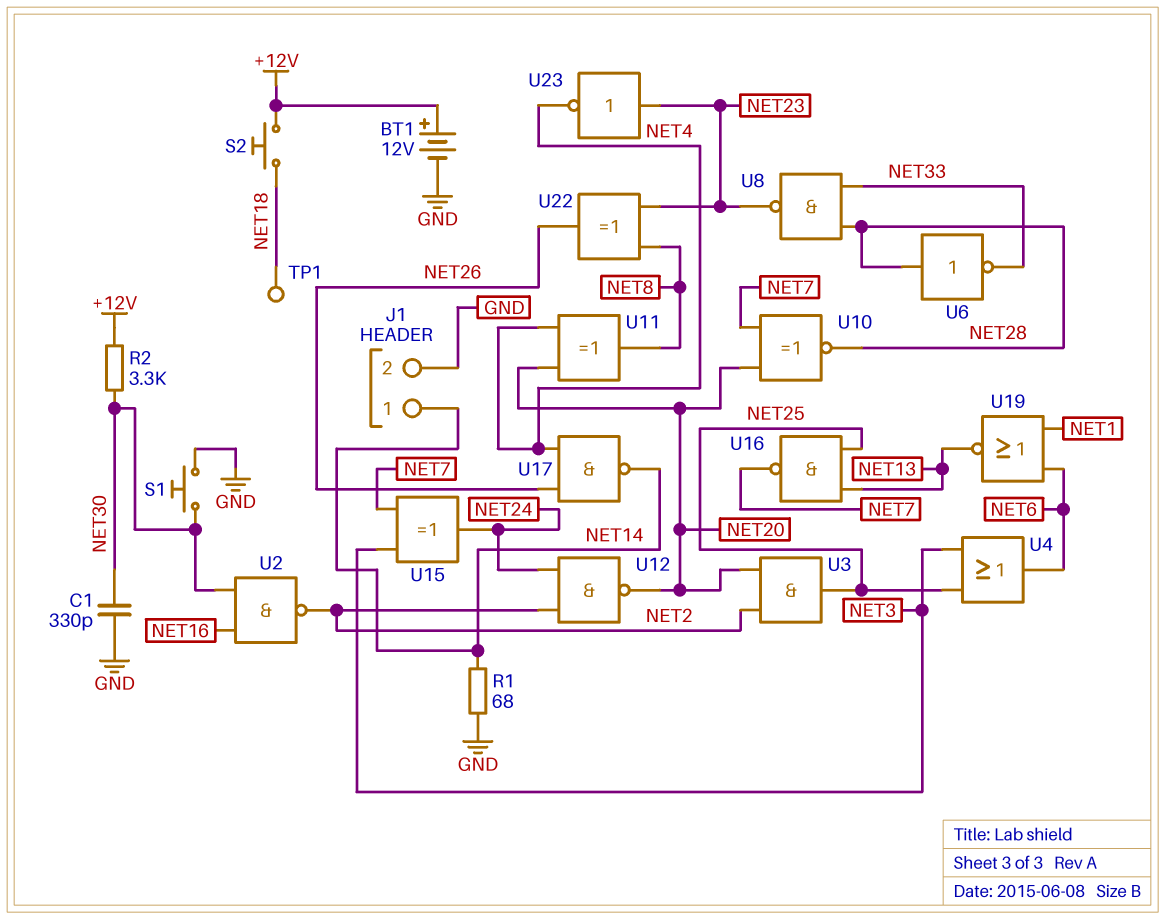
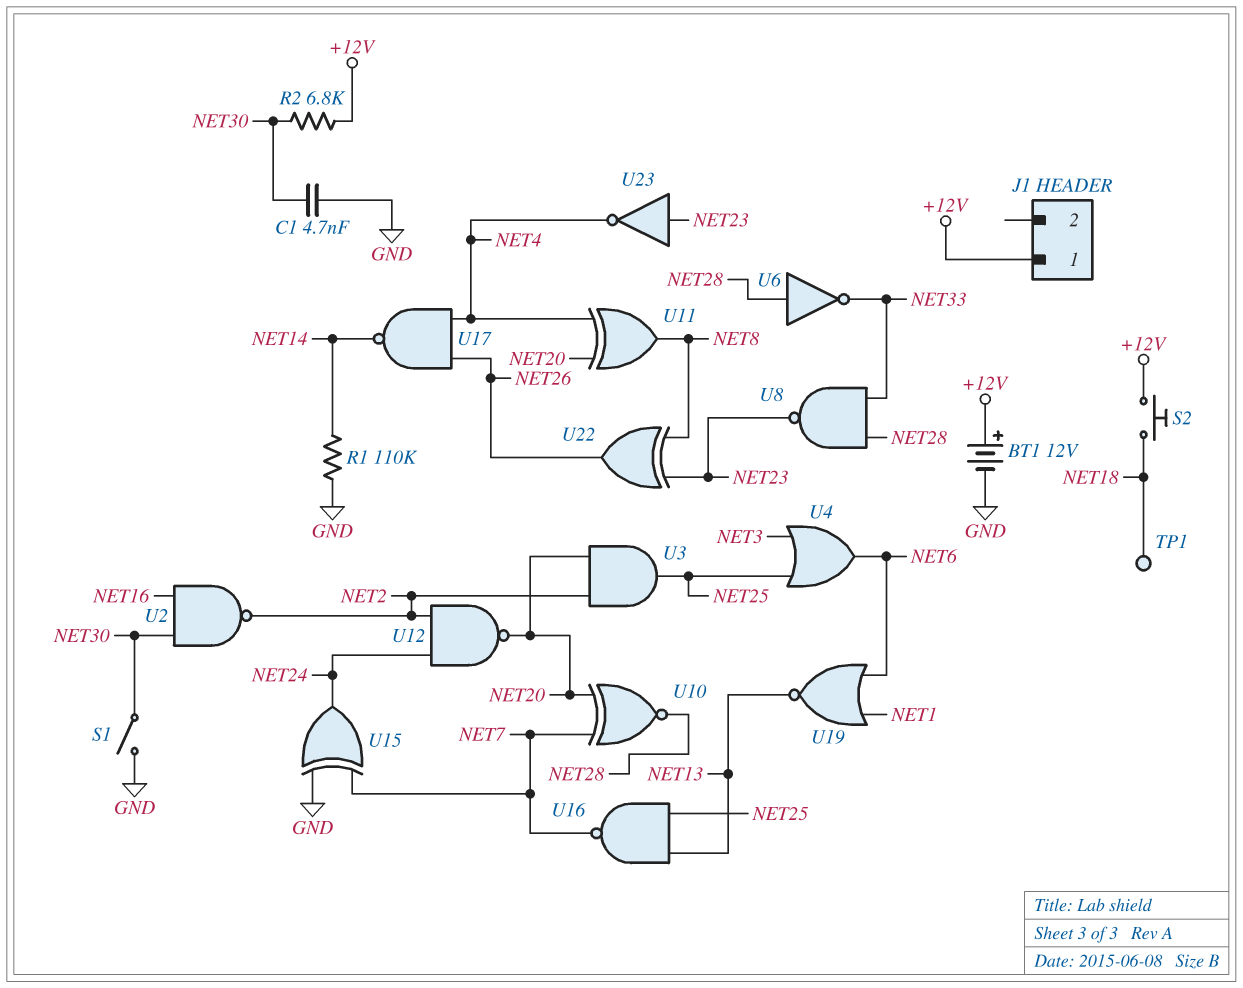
C1: 330pF (GND, NET30) -> 4.7nF (GND, NET30)
J1 pin 1: NET14 -> +12V
J1 pin 2: GND -> none
R1: 68 (GND, NET14) -> 110k (GND, NET14)
R2: 3.3k (+12V, NET30) -> 6.8k (+12V, NET30)
S1: button (GND, NET30) -> switch (GND, NET30)
U15: XOR (in NET3, in NET7, out NET24) -> XOR (in GND, in NET7, out NET24)

